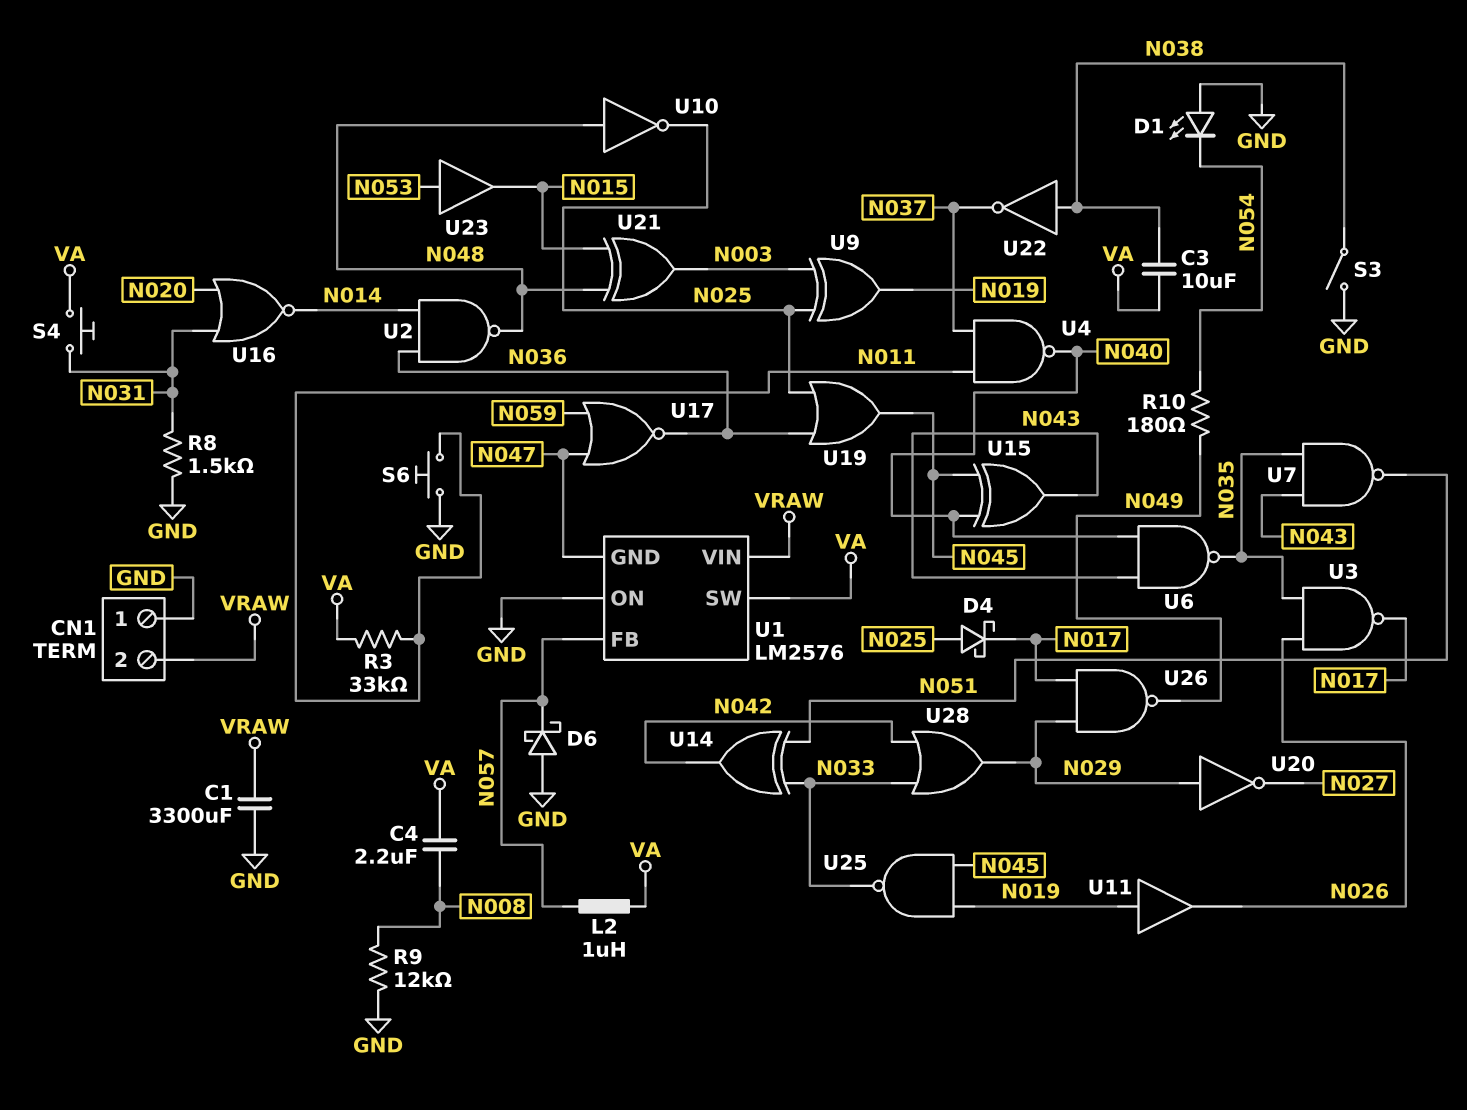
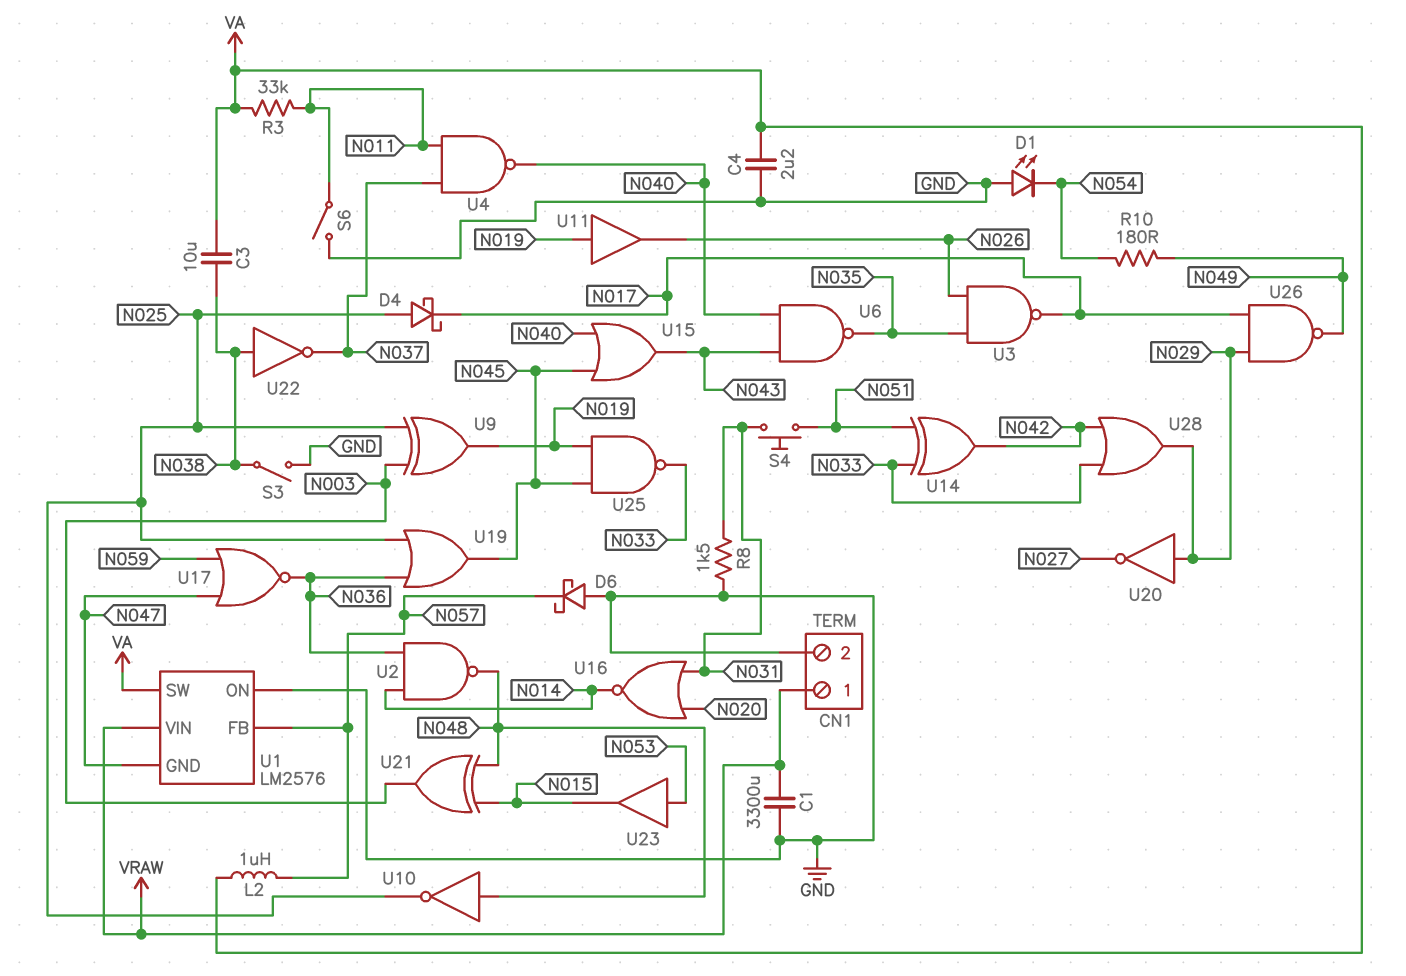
C4: 2.2uF (N008, VA) -> 2.2uF (GND, VA)
CN1 pin 1: GND -> VRAW
CN1 pin 2: VRAW -> GND
R9: 12k (GND, N008) -> none
S4: button (N031, VA) -> button (N031, N051)
S6: button (GND, N011) -> switch (GND, N011)
U7: NAND (in N035, in N043, out N051) -> none
U15: XOR (in N040, in N045, out N043) -> OR (in N040, in N045, out N043)

